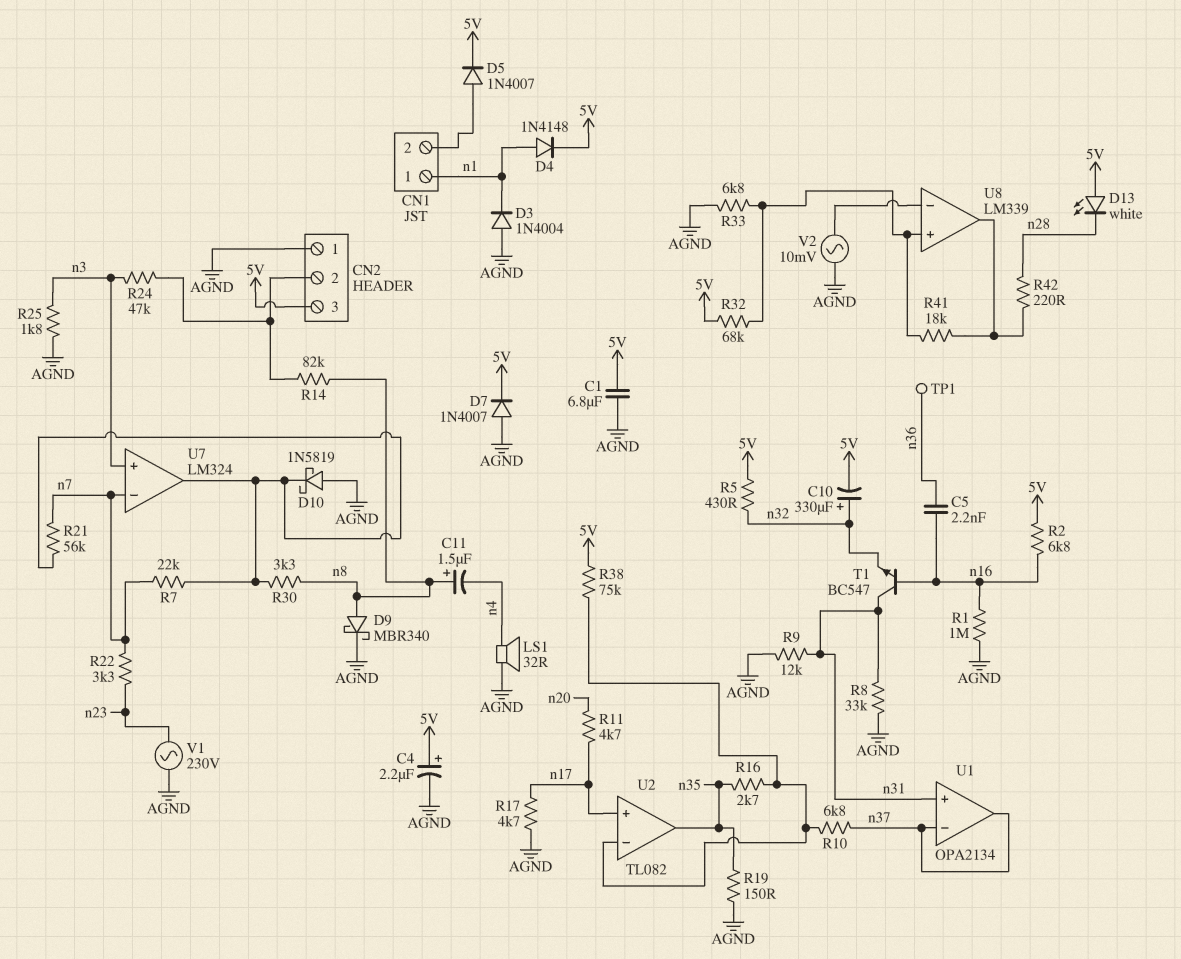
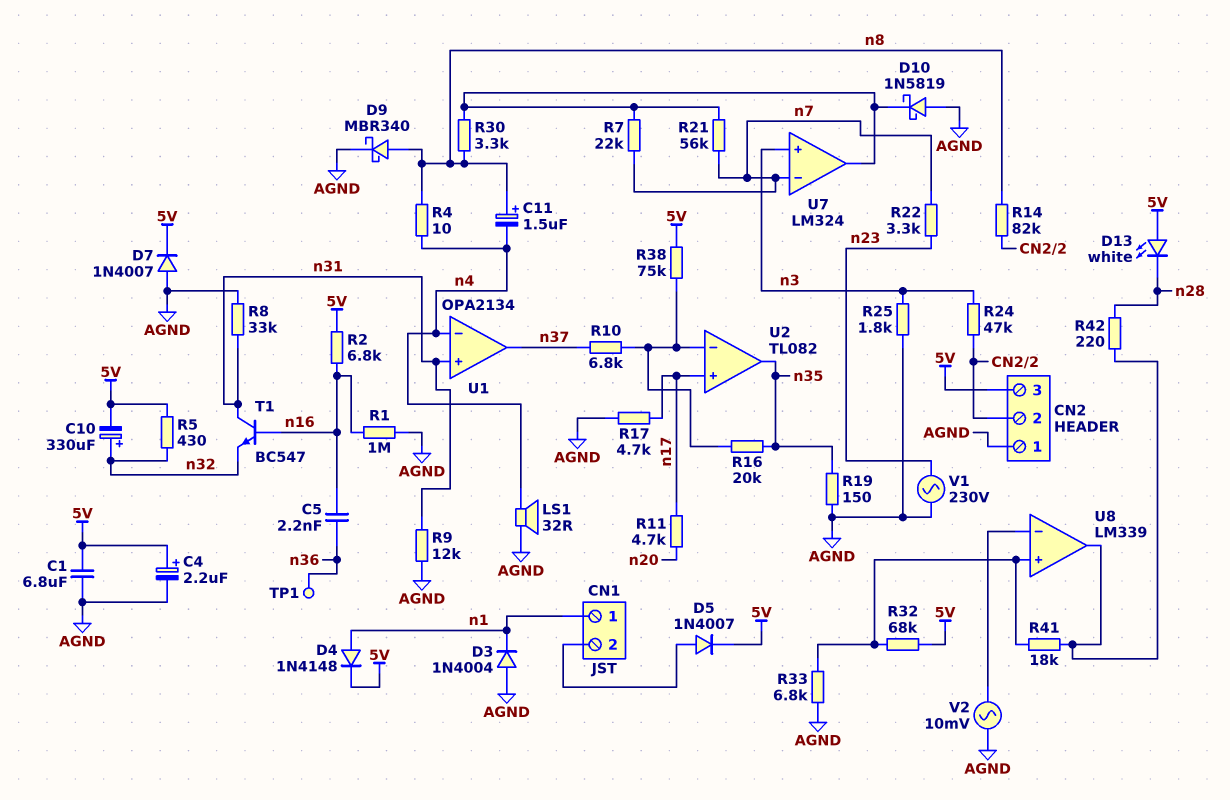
R4: none -> 10 (n4, n8)
R16: 2.7k (U2/in-, n35) -> 20k (U2/in-, n35)
U1 pin in-: n37 -> n4

